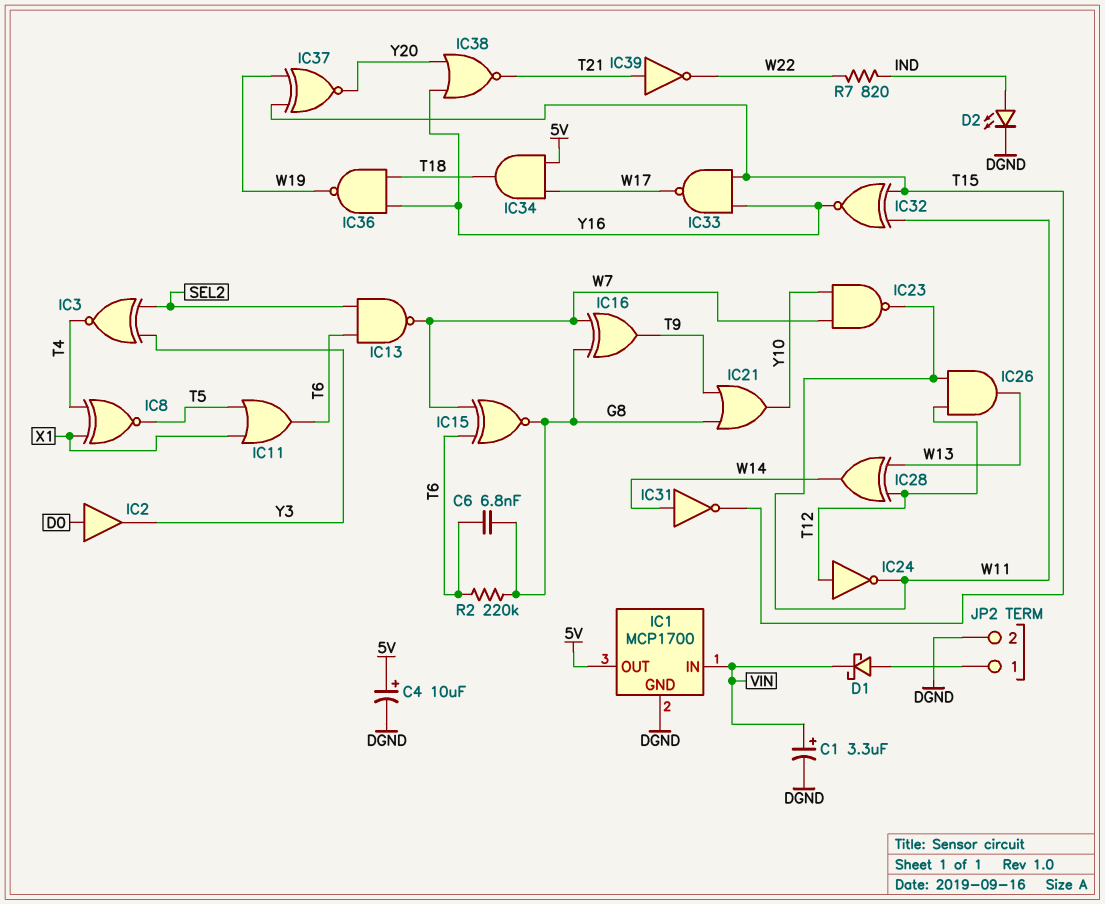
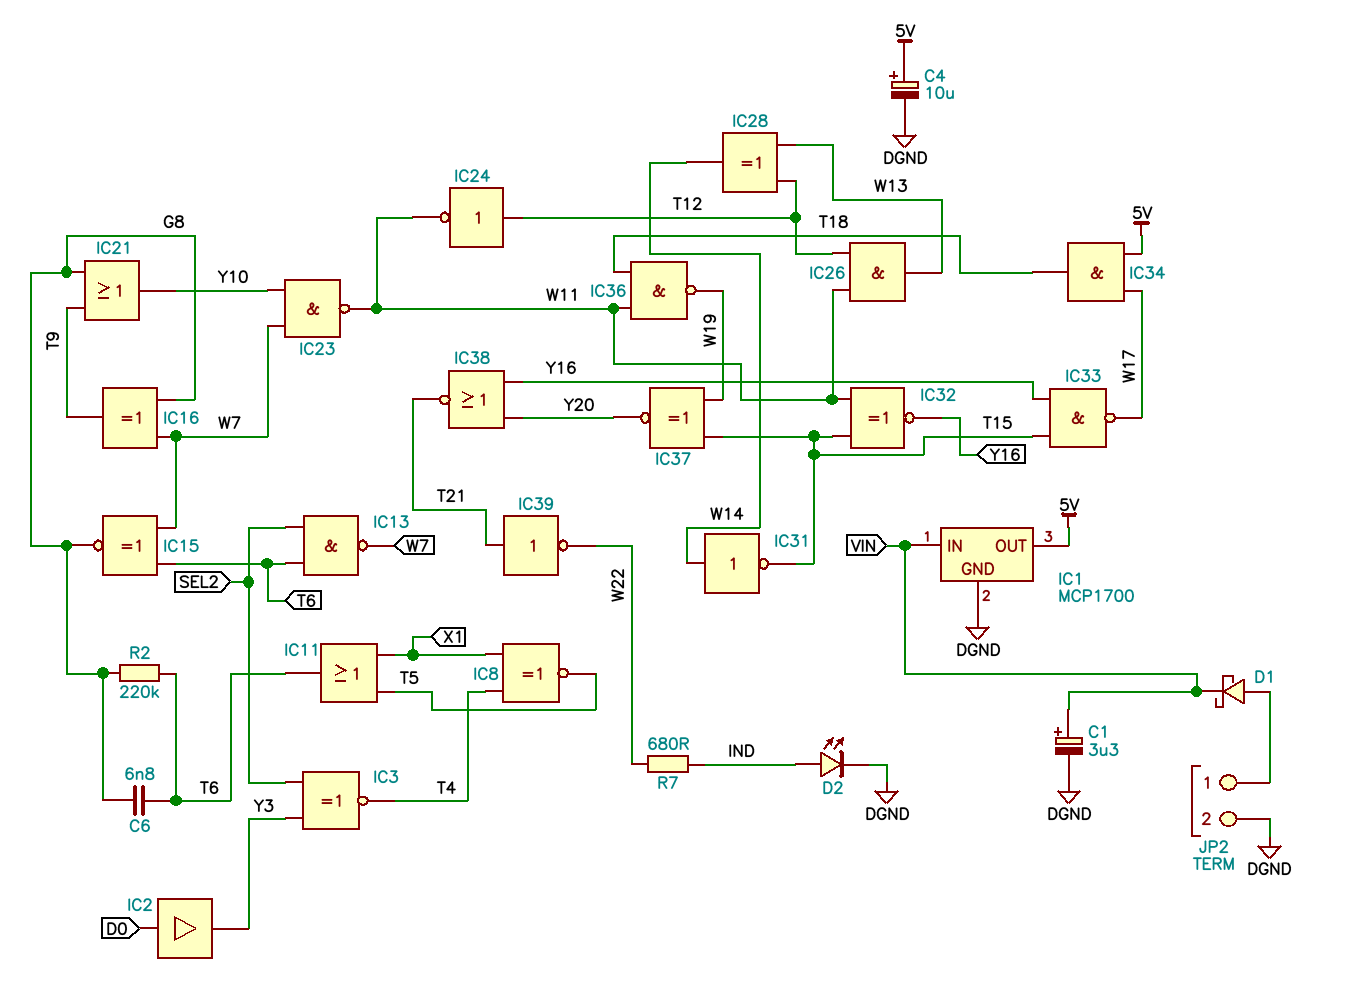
IC36: NAND (in T18, in Y16, out W19) -> NAND (in T18, in W11, out W19)
R7: 820 (IND, W22) -> 680 (IND, W22)

